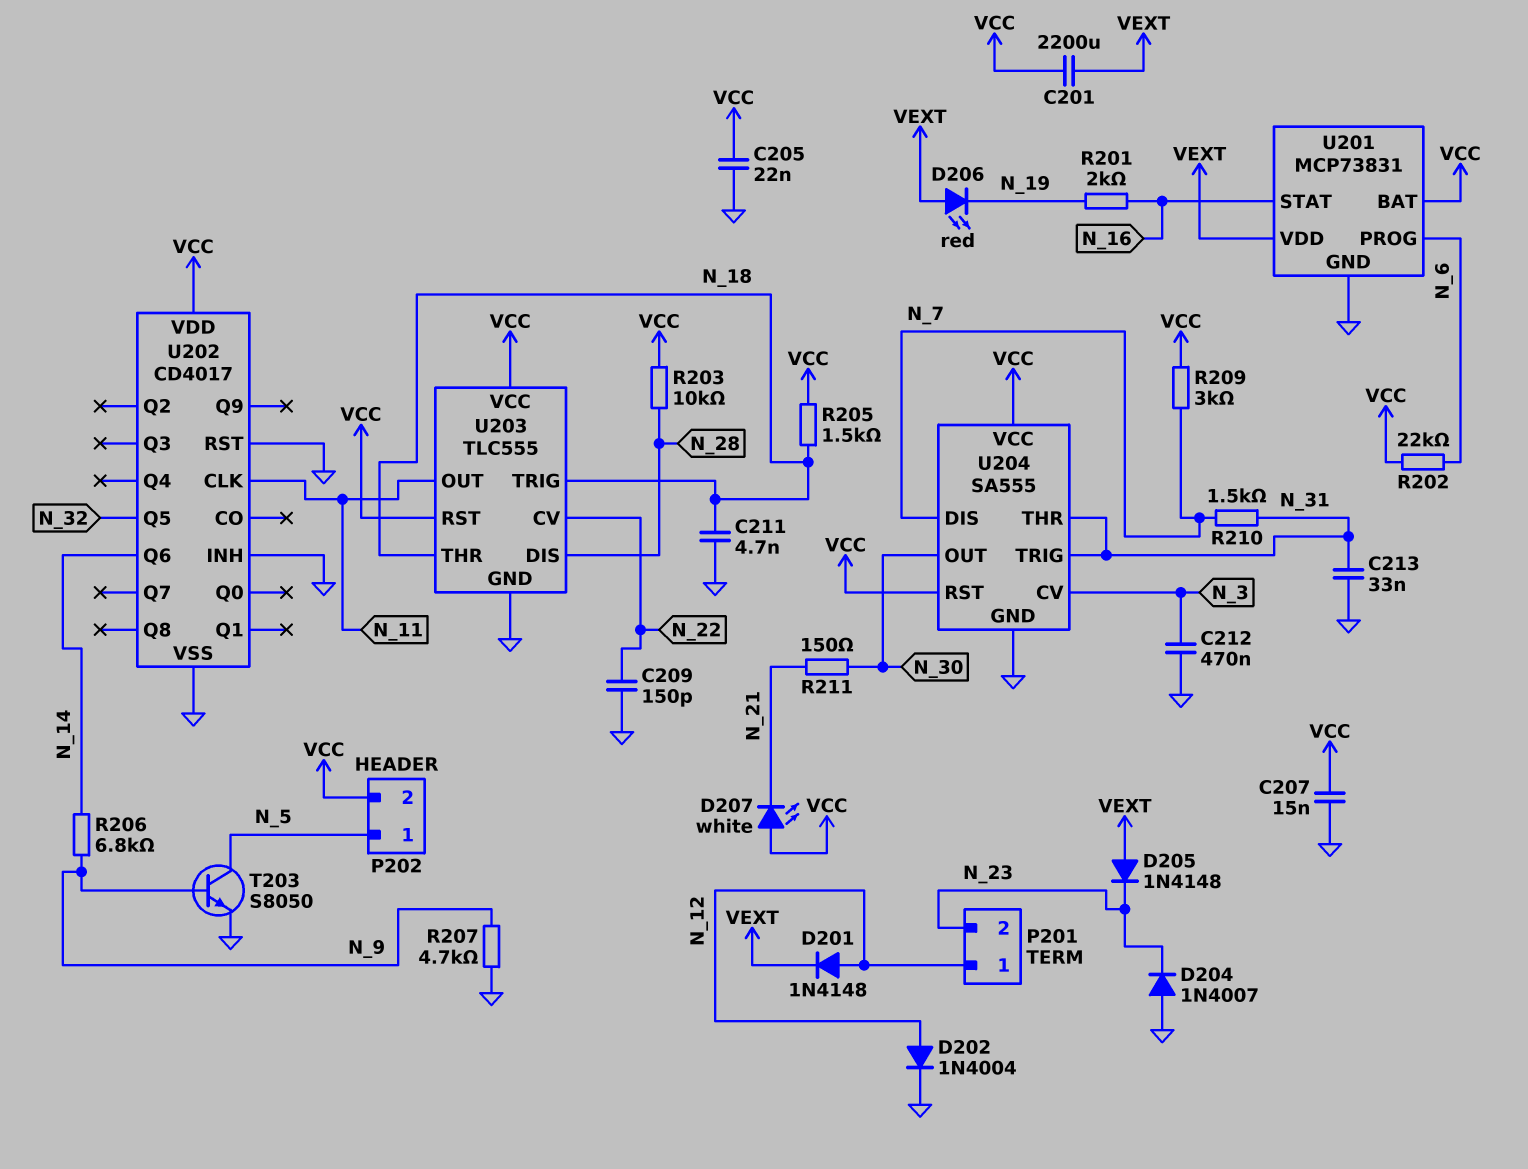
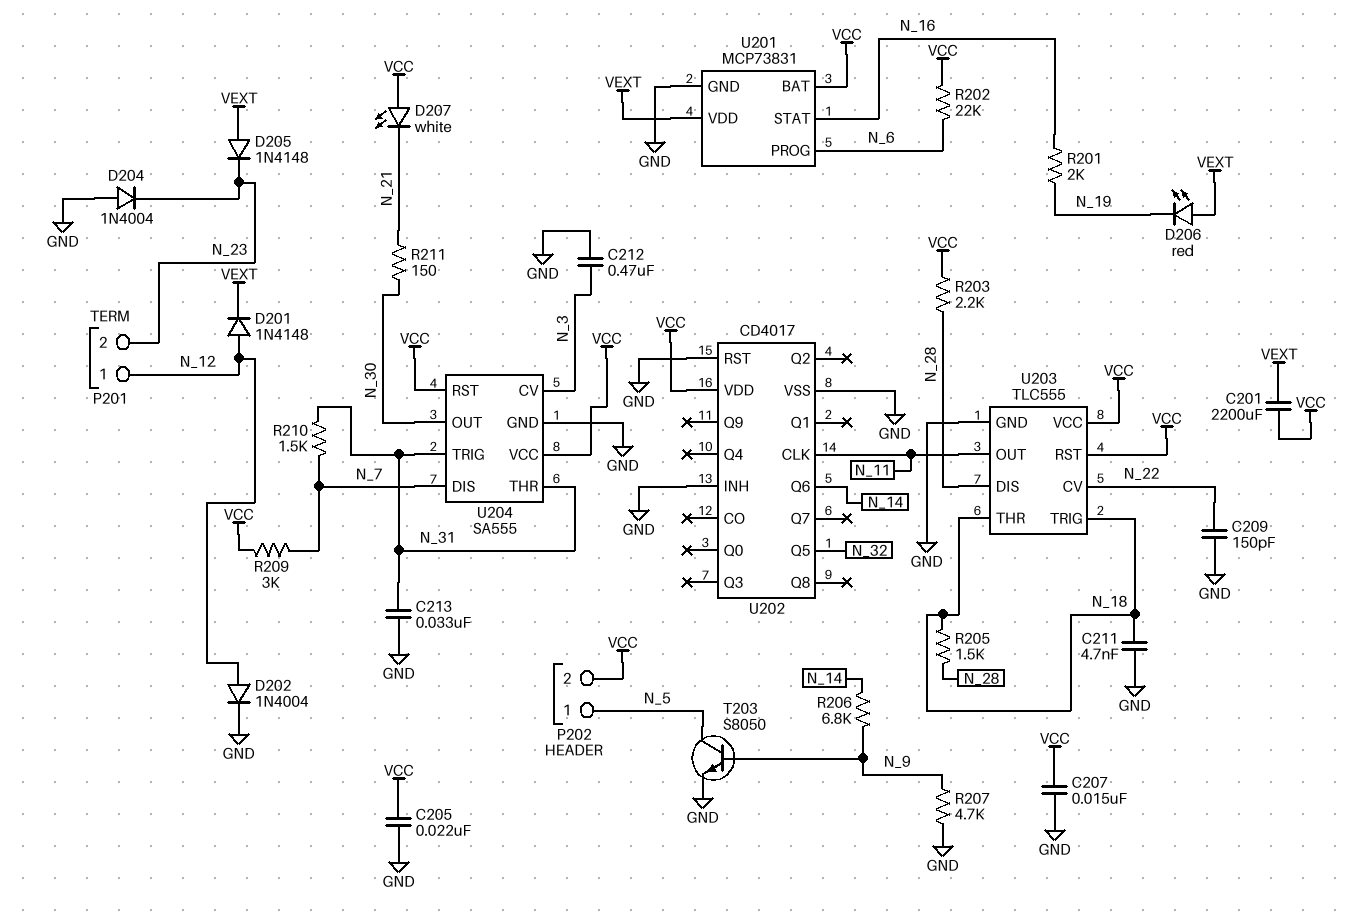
D204: diode 1N4007 (A GND, K N_23) -> diode 1N4004 (A GND, K N_23)
R203: 10k (N_28, VCC) -> 2.2k (N_28, VCC)
R205: 1.5k (N_18, VCC) -> 1.5k (N_18, N_28)

